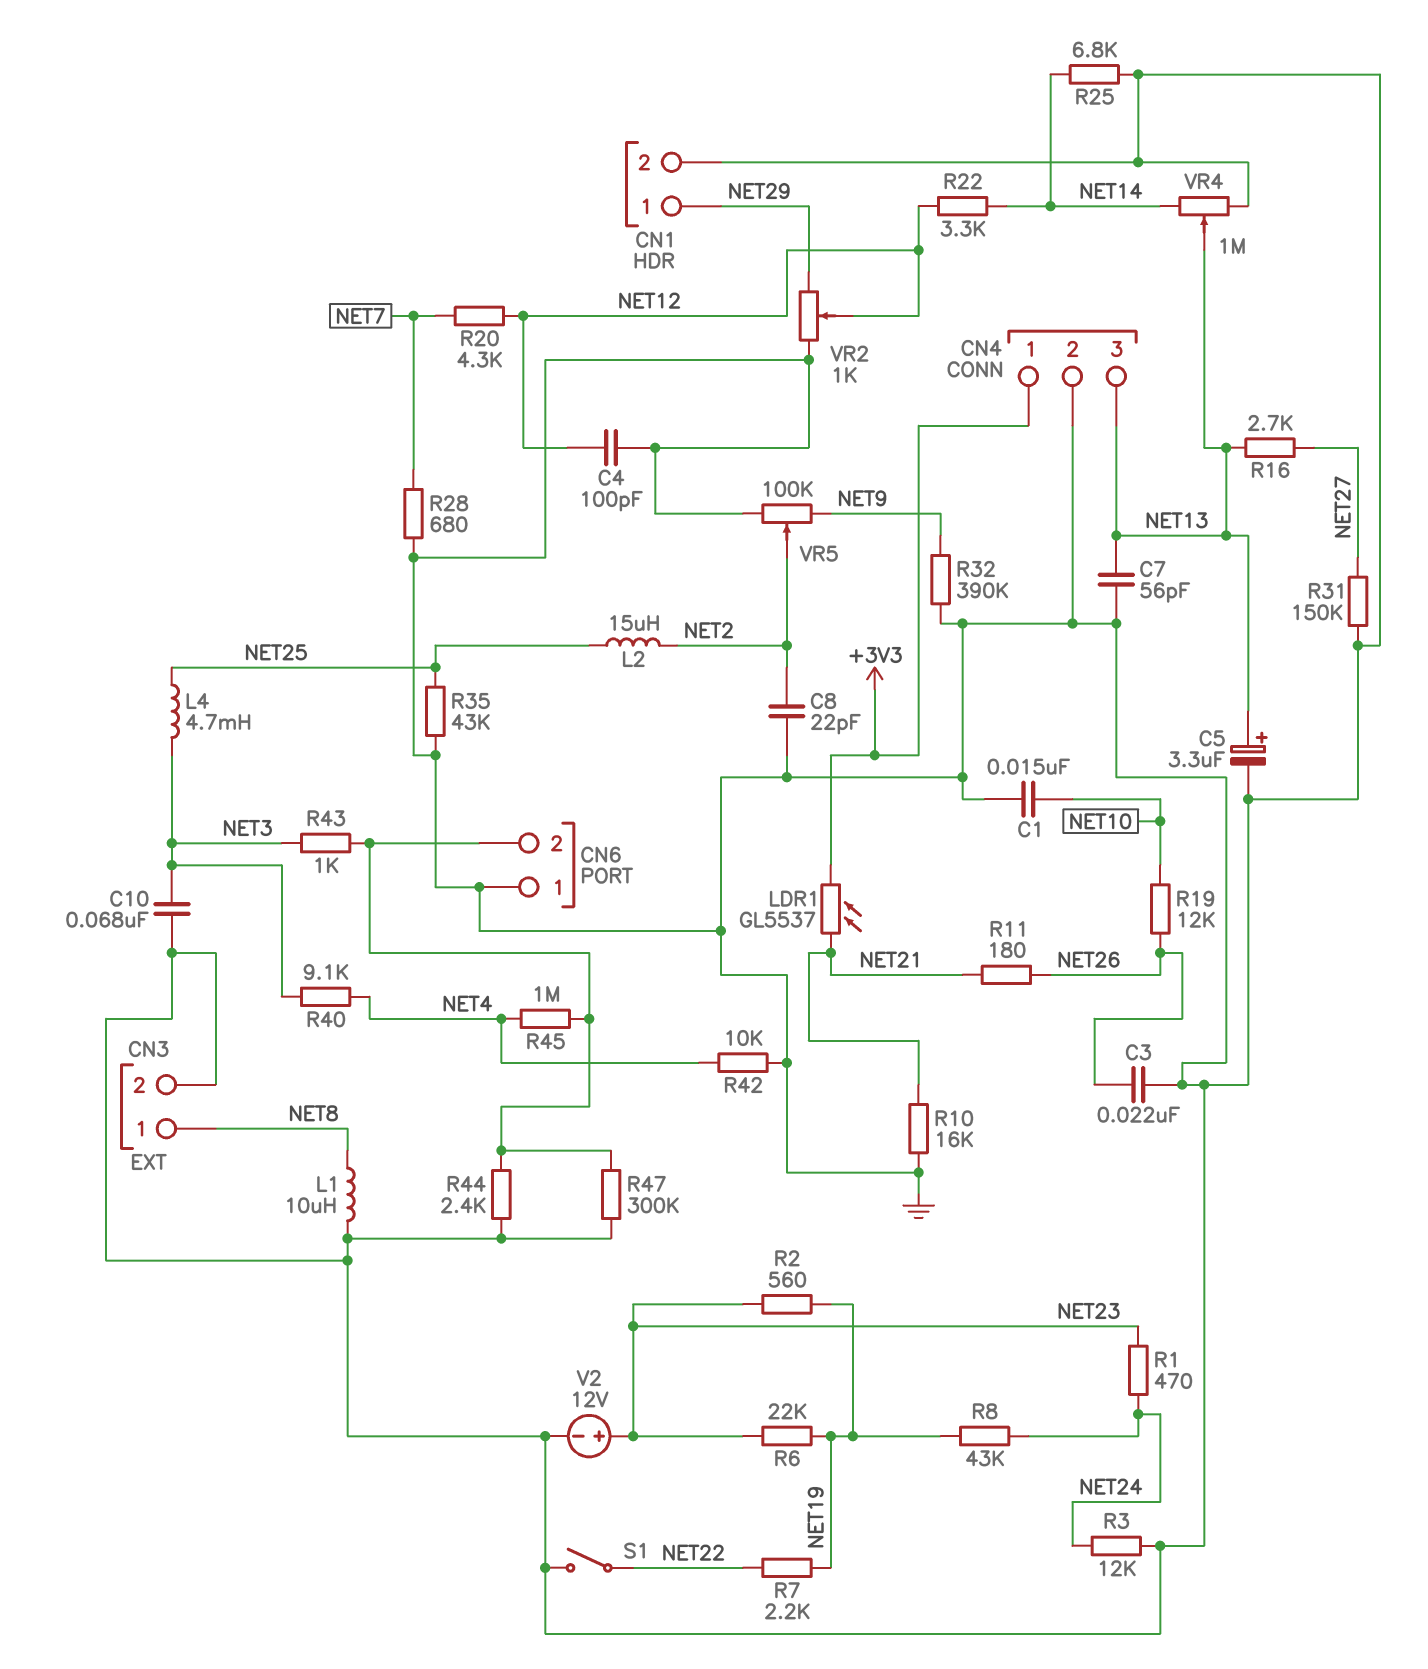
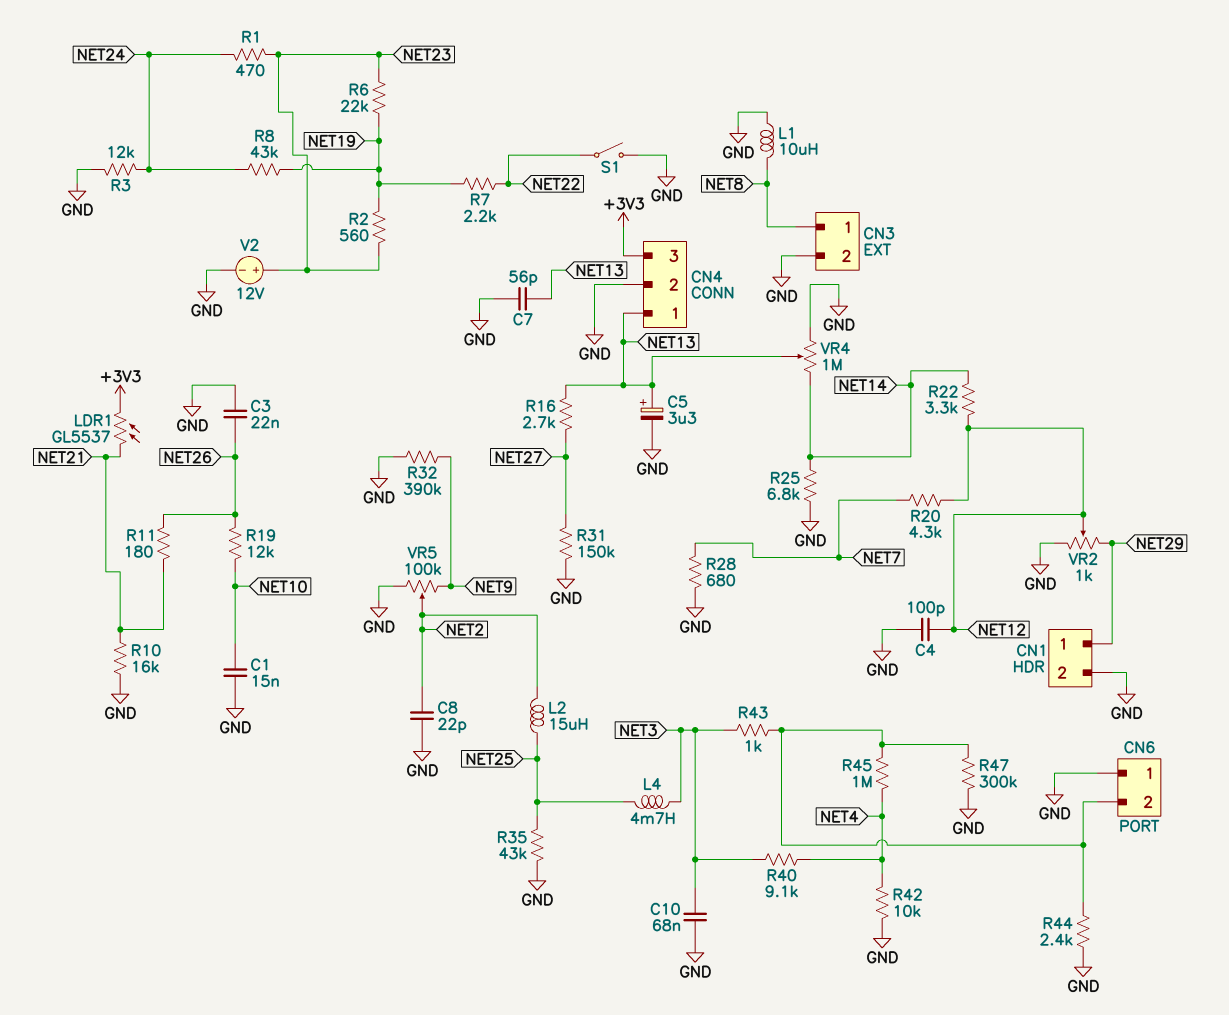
CN4 pin 1: +3V3 -> NET13
CN4 pin 3: NET13 -> +3V3

